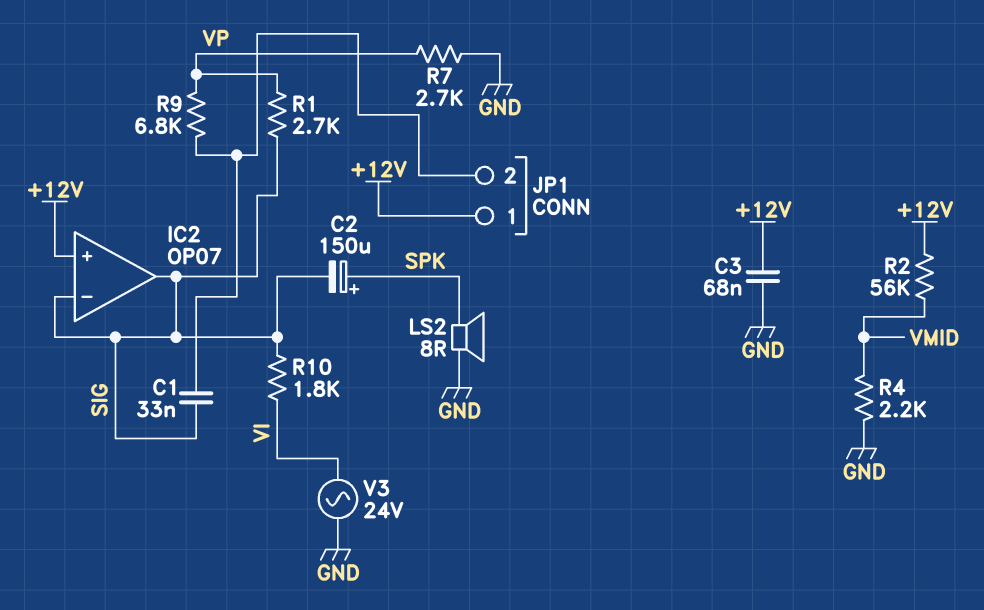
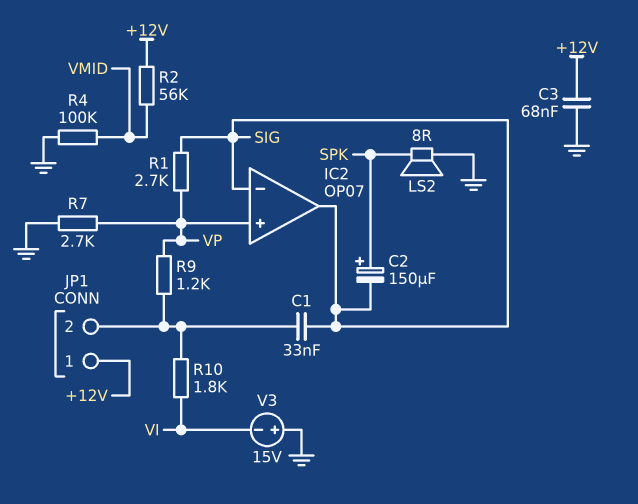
IC2 pin in+: +12V -> VP
R4: 2.2k (GND, VMID) -> 100k (GND, VMID)
R9: 6.8k (JP1/2, VP) -> 1.2k (JP1/2, VP)
R10: 1.8k (SIG, VI) -> 1.8k (JP1/2, VI)
V3: AC 24V (GND, VI) -> 15V (plus GND, minus VI)

